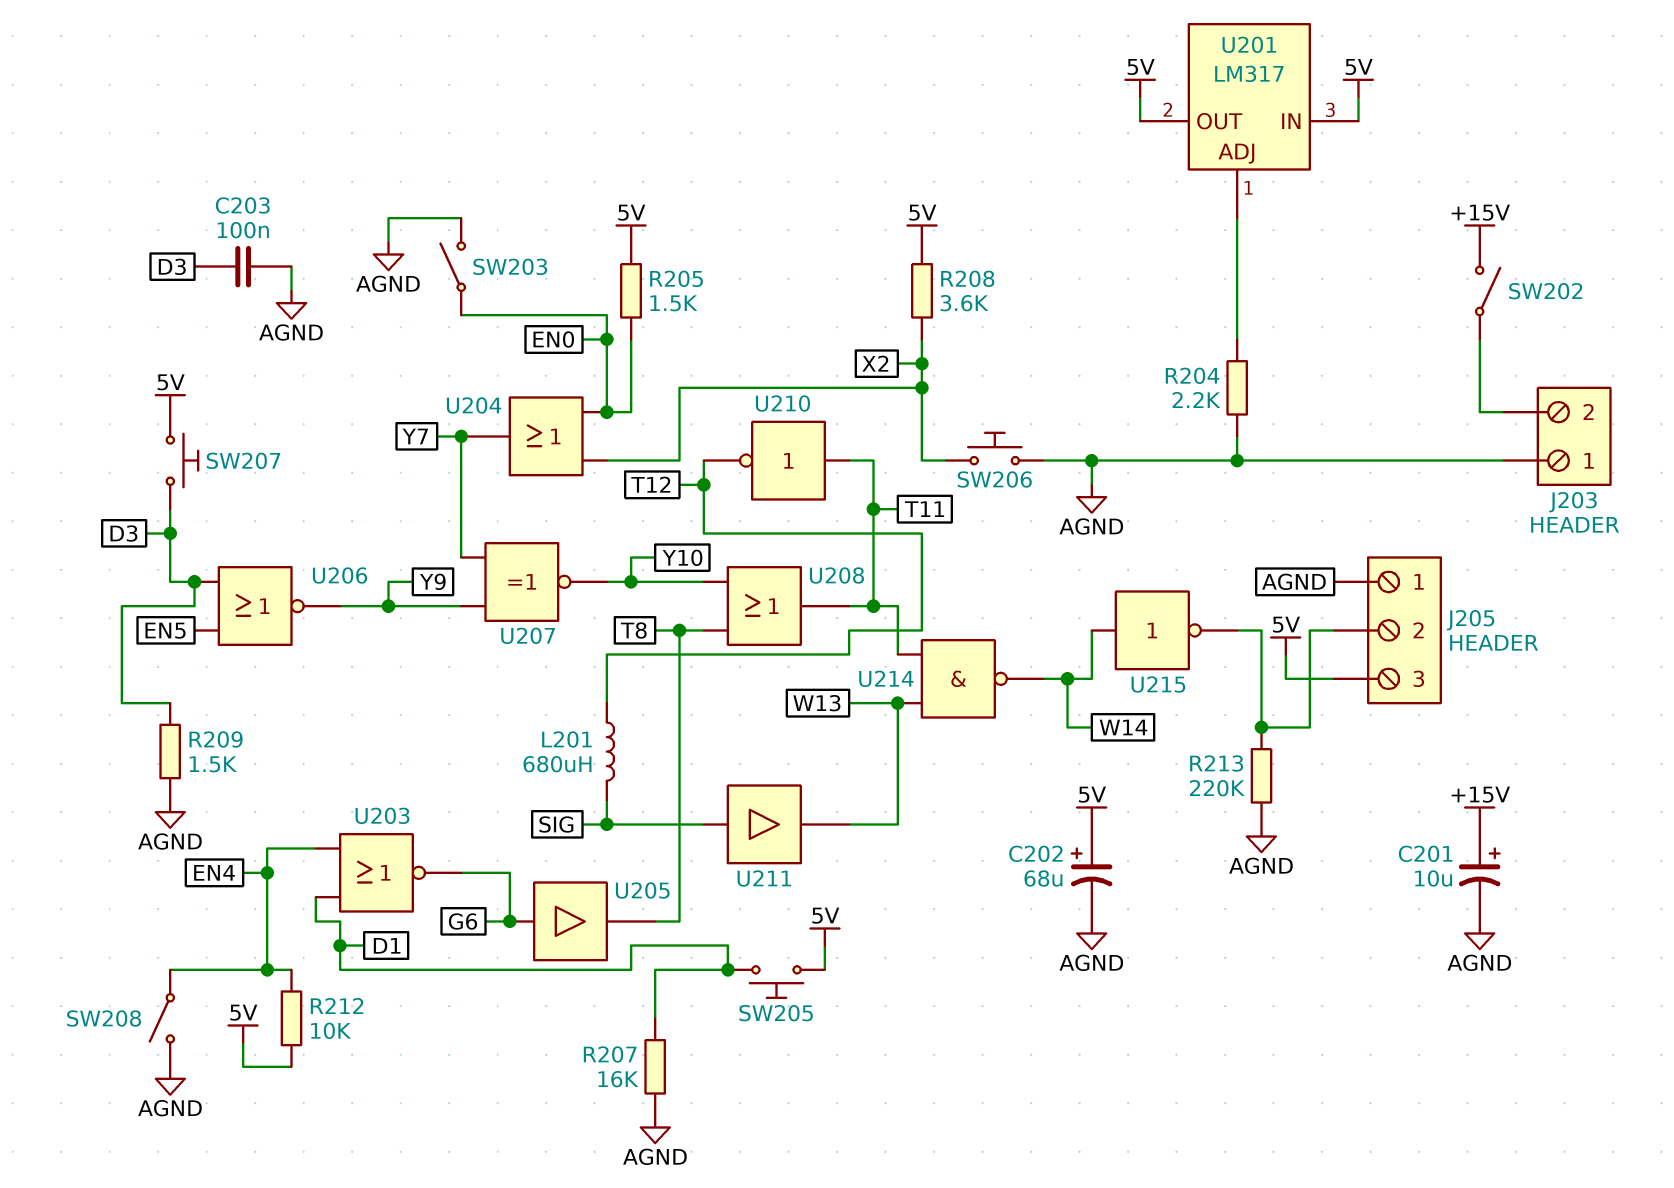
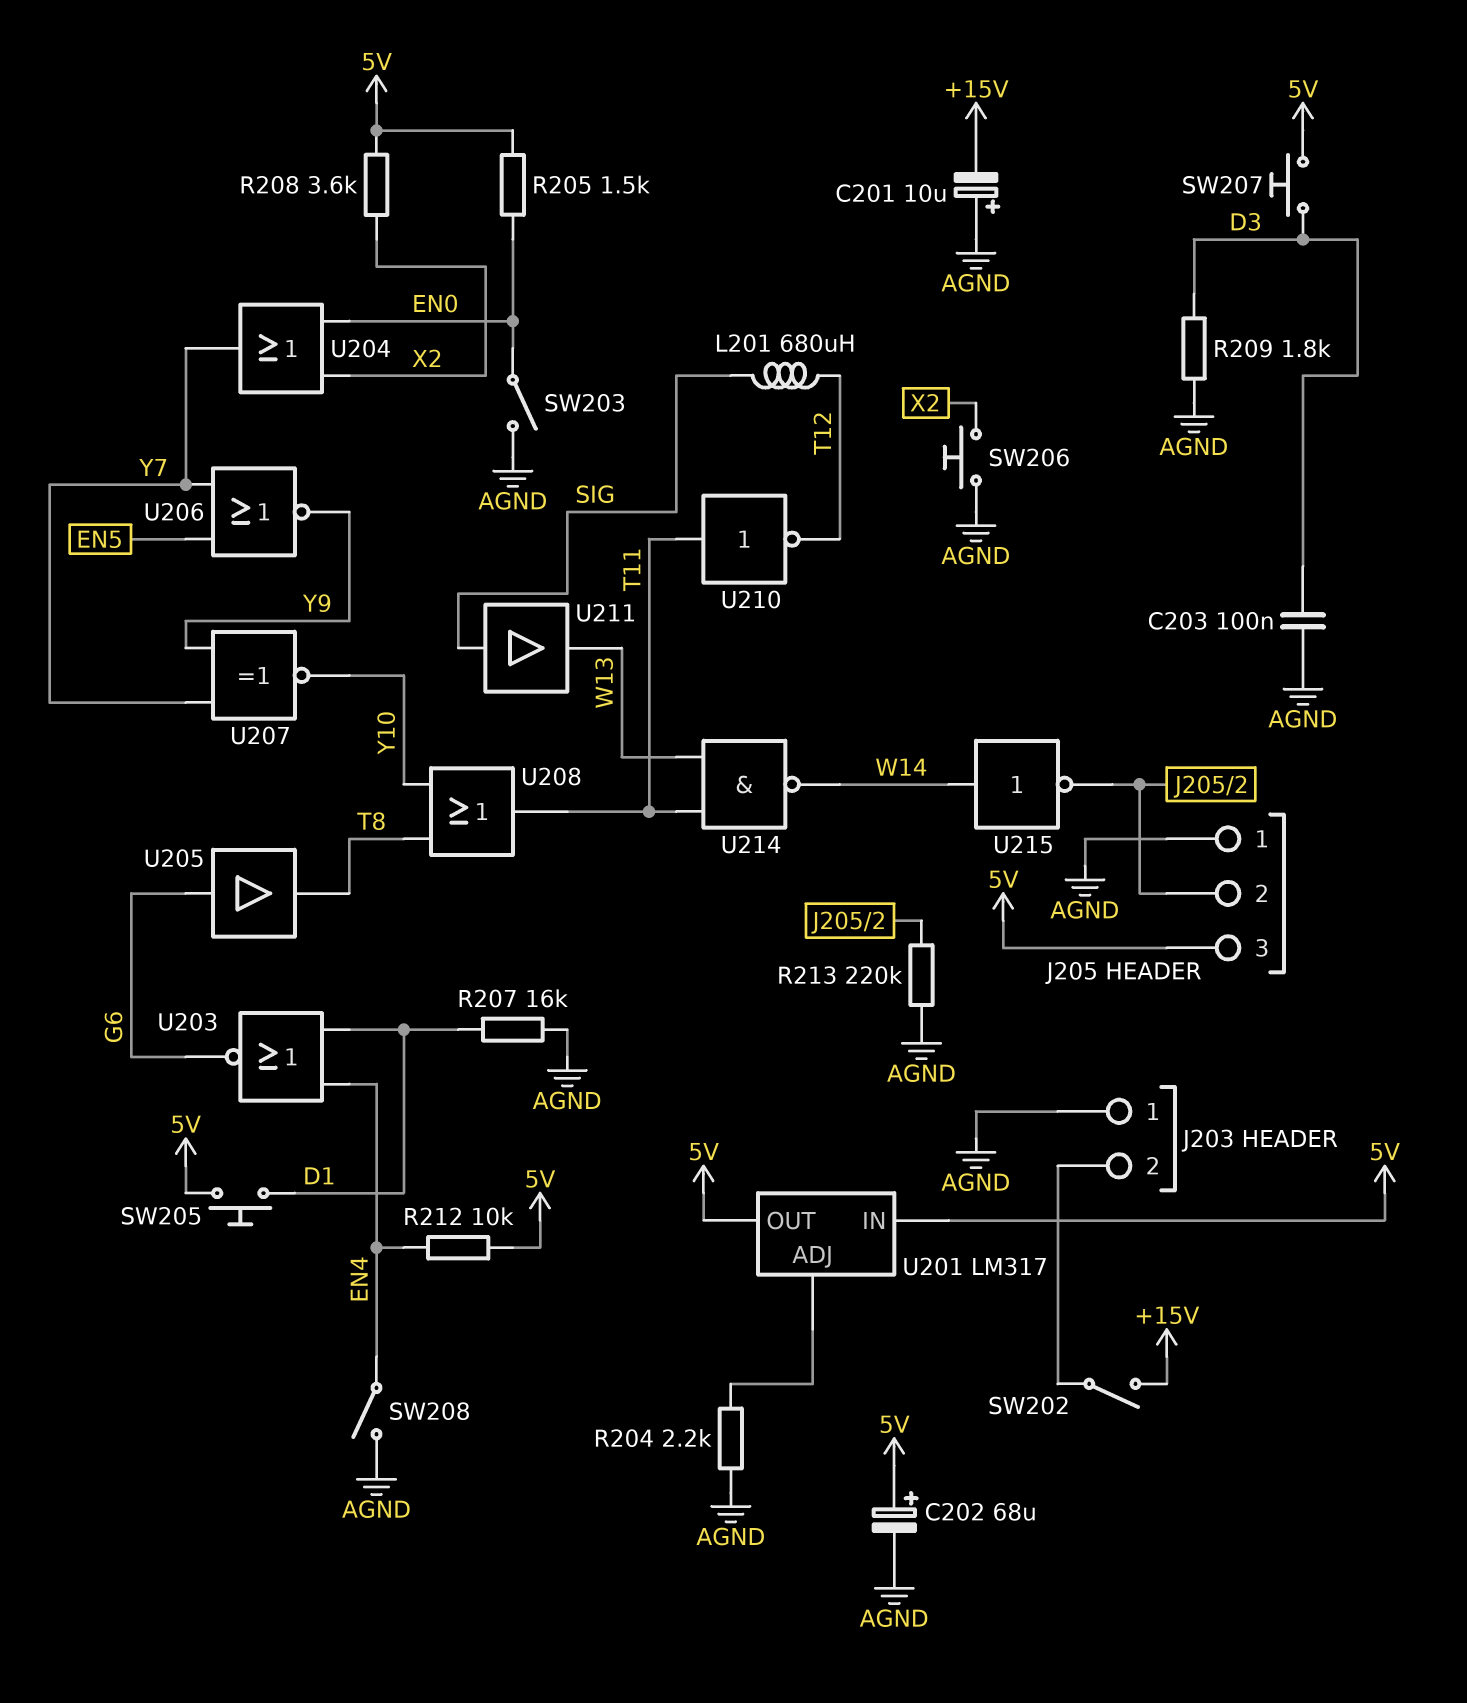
C201: 10uF (plus +15V, minus AGND) -> 10uF (plus AGND, minus +15V)
R209: 1.5k (AGND, D3) -> 1.8k (AGND, D3)
U206: NOR (in D3, in EN5, out Y9) -> NOR (in EN5, in Y7, out Y9)

